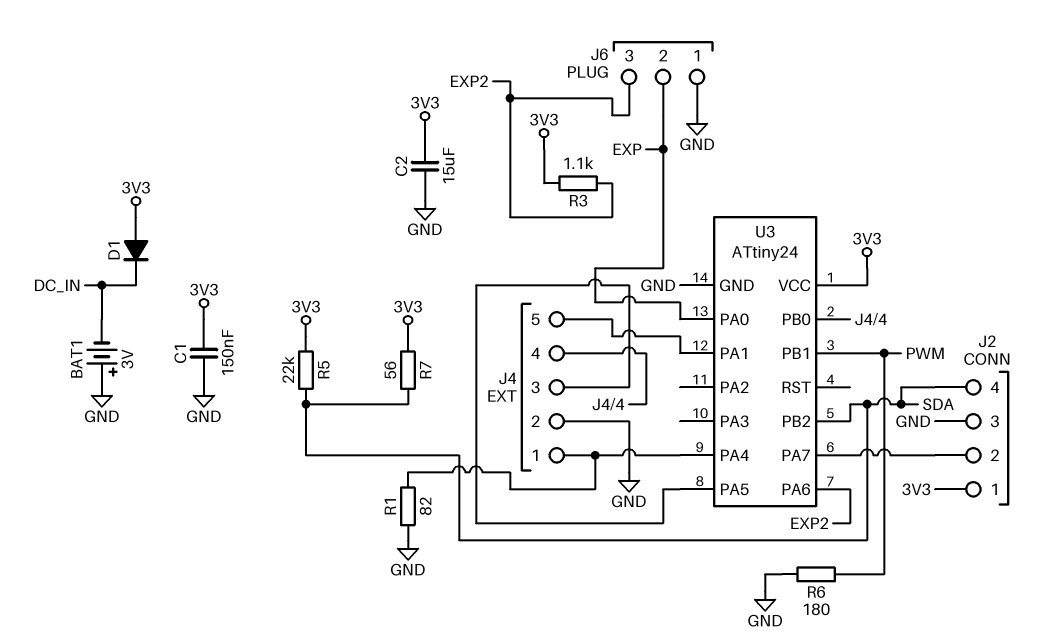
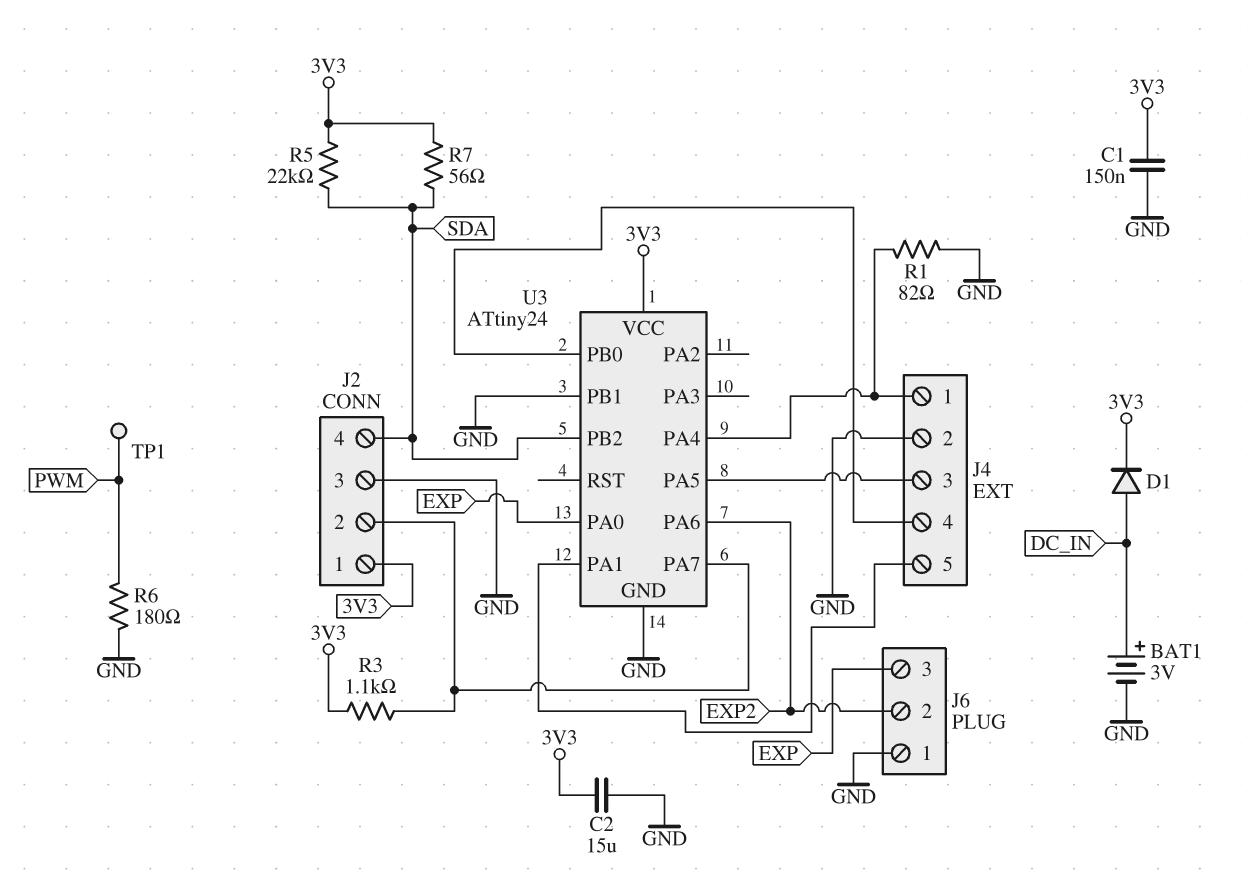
BAT1: 3V (plus GND, minus DC_IN) -> 3V (plus DC_IN, minus GND)
D1: diode (A 3V3, K DC_IN) -> diode (A DC_IN, K 3V3)
J6 pin 2: EXP -> EXP2
J6 pin 3: EXP2 -> EXP
R3: 1.1k (3V3, EXP2) -> 1.1k (3V3, J2/2)
TP1: none -> test point (PWM)
U3 pin PB1: PWM -> GND

